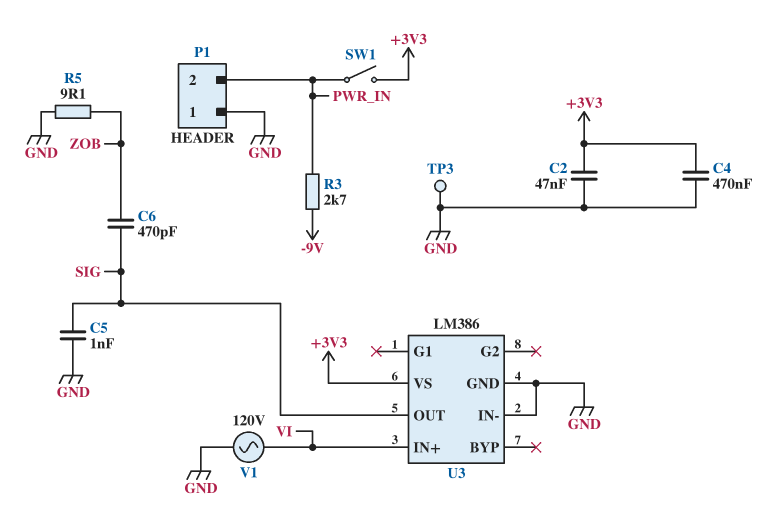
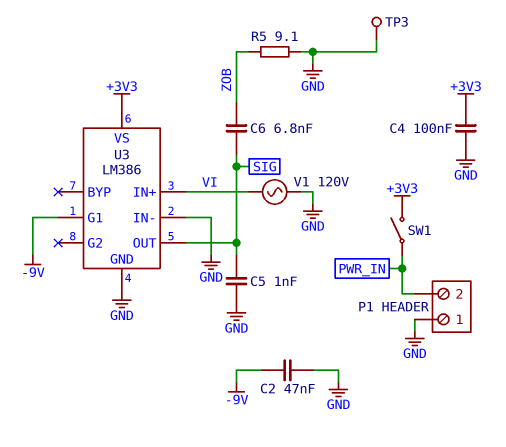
C2: 47nF (+3V3, GND) -> 47nF (-9V, GND)
C4: 470nF (+3V3, GND) -> 100nF (+3V3, GND)
C6: 470pF (SIG, ZOB) -> 6.8nF (SIG, ZOB)
R3: 2.7k (-9V, PWR_IN) -> none
U3 pin G1: none -> -9V

